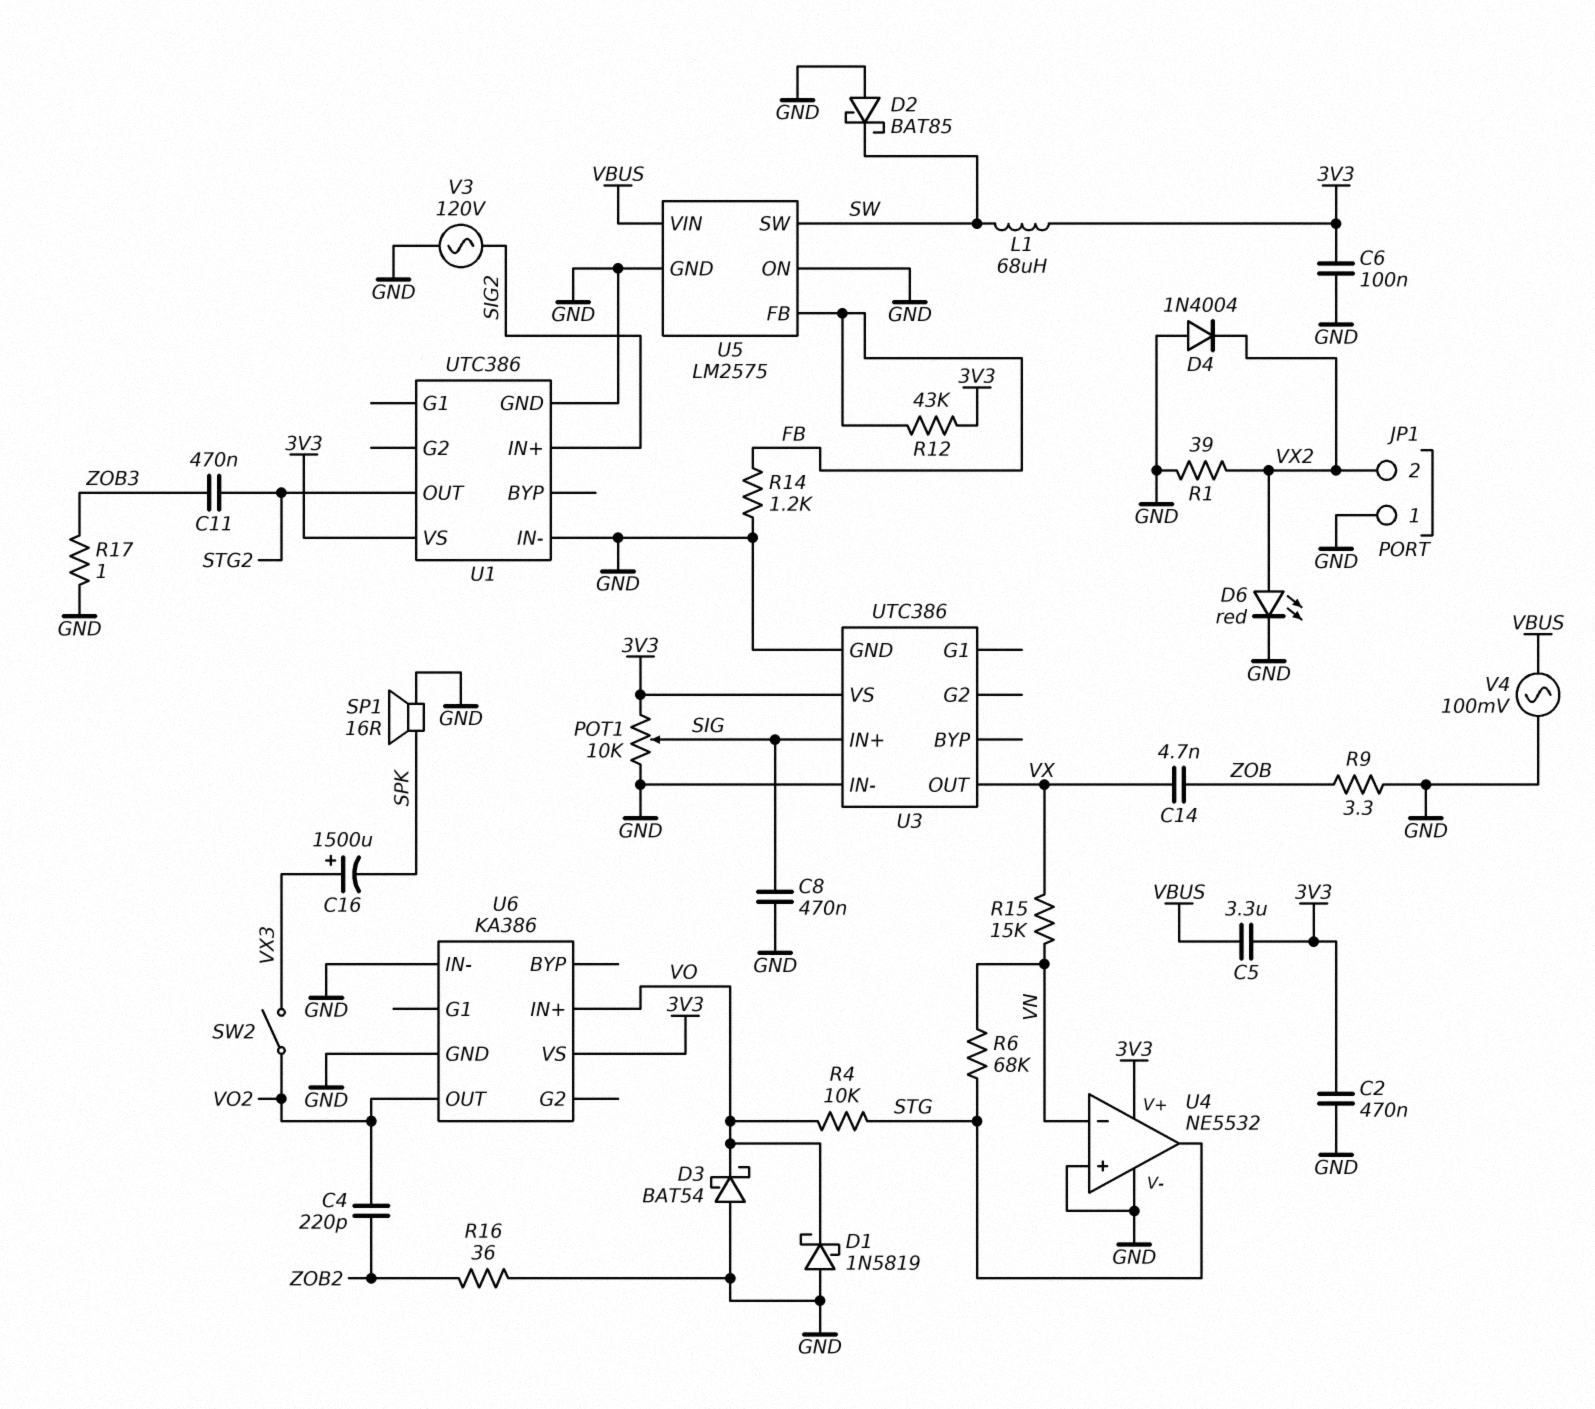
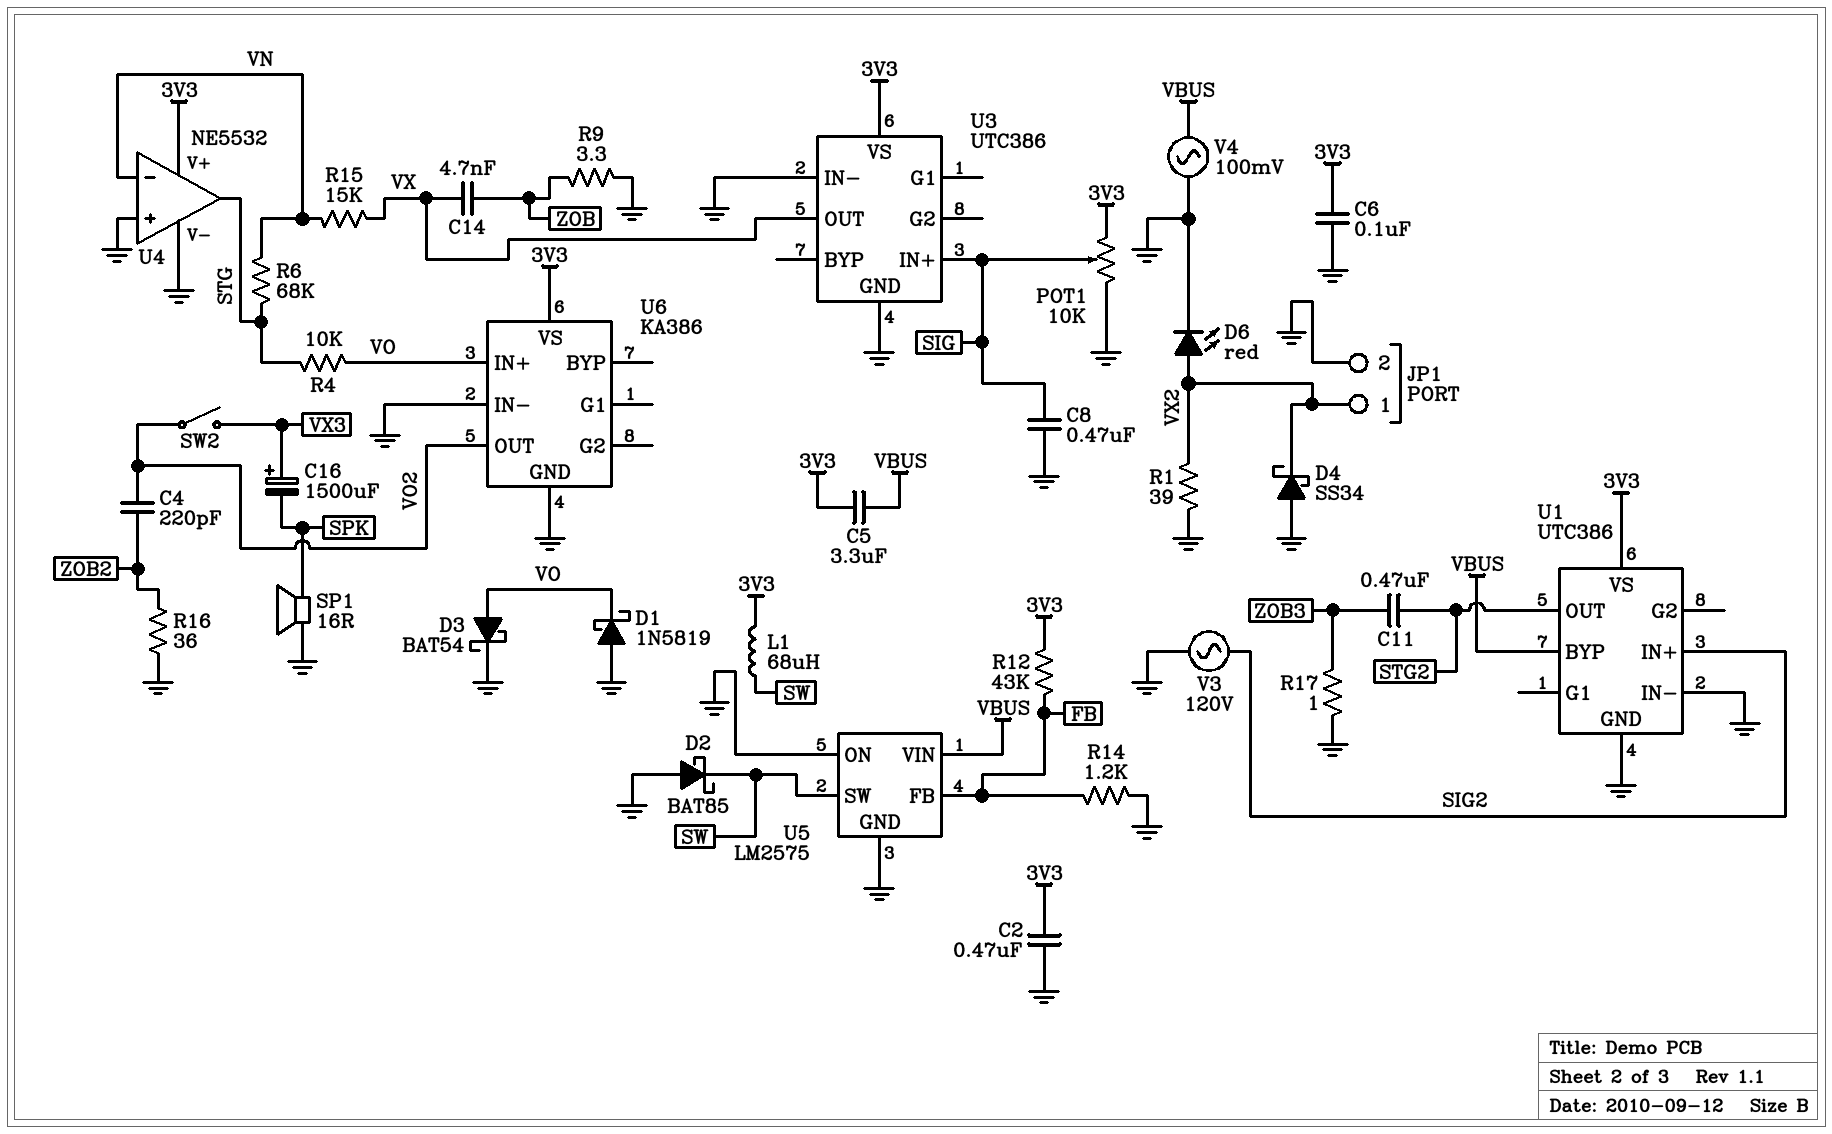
D3: schottky BAT54 (A GND, K VO) -> schottky BAT54 (A VO, K GND)
D4: diode 1N4004 (A GND, K VX2) -> schottky SS34 (A GND, K VX2)
JP1 pin 1: GND -> VX2
JP1 pin 2: VX2 -> GND
U1 pin BYP: none -> VBUS

